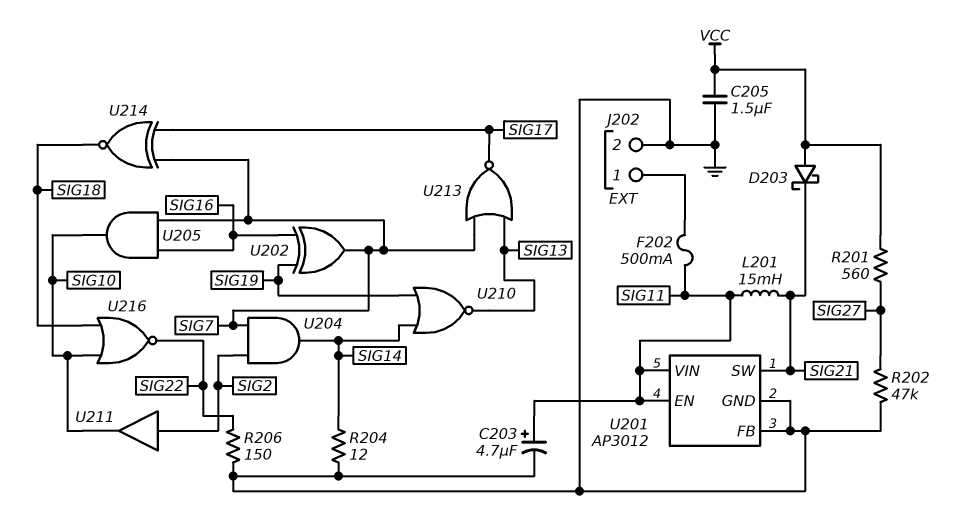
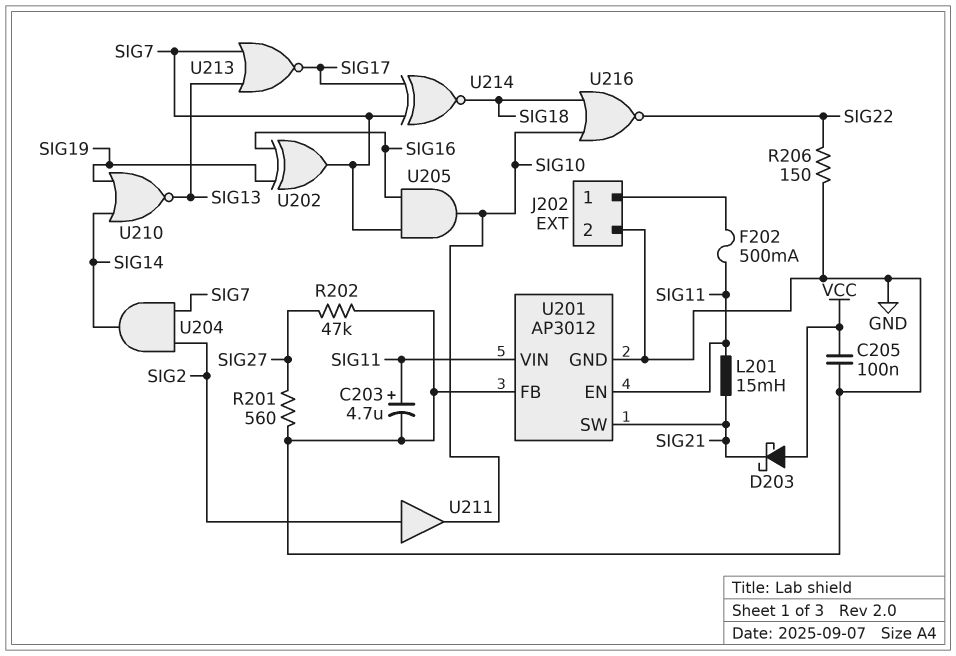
C205: 1.5uF (GND, VCC) -> 100nF (GND, VCC)
R201: 560 (SIG27, VCC) -> 560 (GND, SIG27)
R204: 12 (GND, SIG14) -> none

